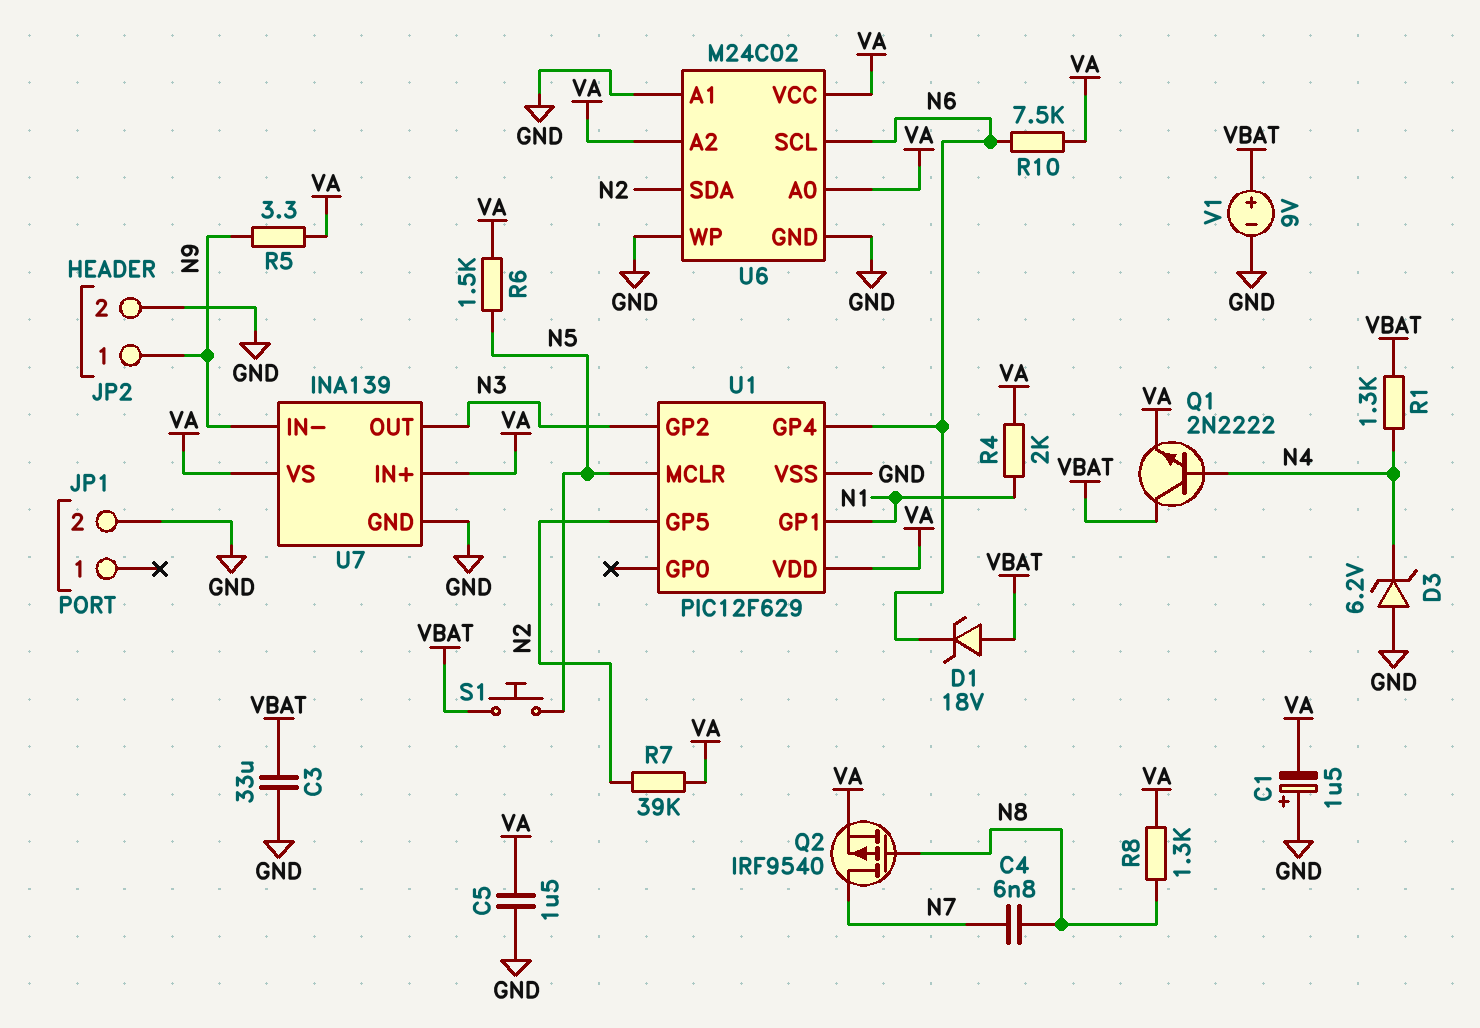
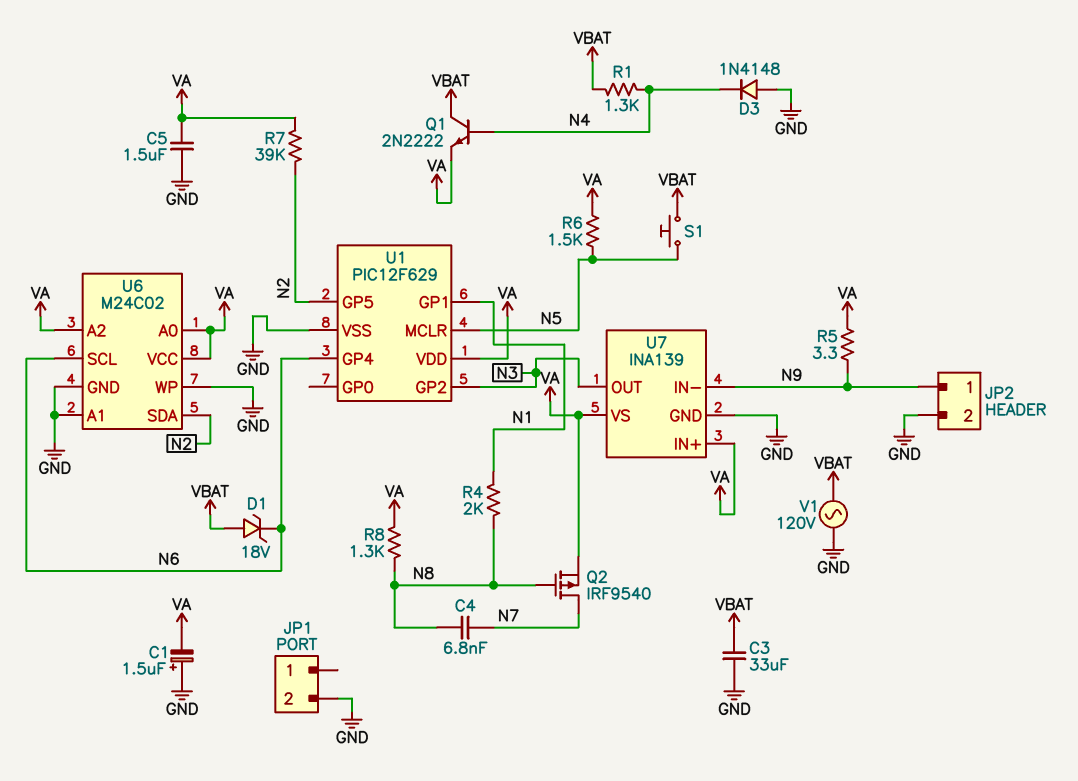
D3: zener 6.2V (A GND, K N4) -> diode 1N4148 (A GND, K N4)
R4: 2k (N1, VA) -> 2k (N1, N8)
R10: 7.5k (N6, VA) -> none
V1: 9V (plus VBAT, minus GND) -> AC 120V (GND, VBAT)

